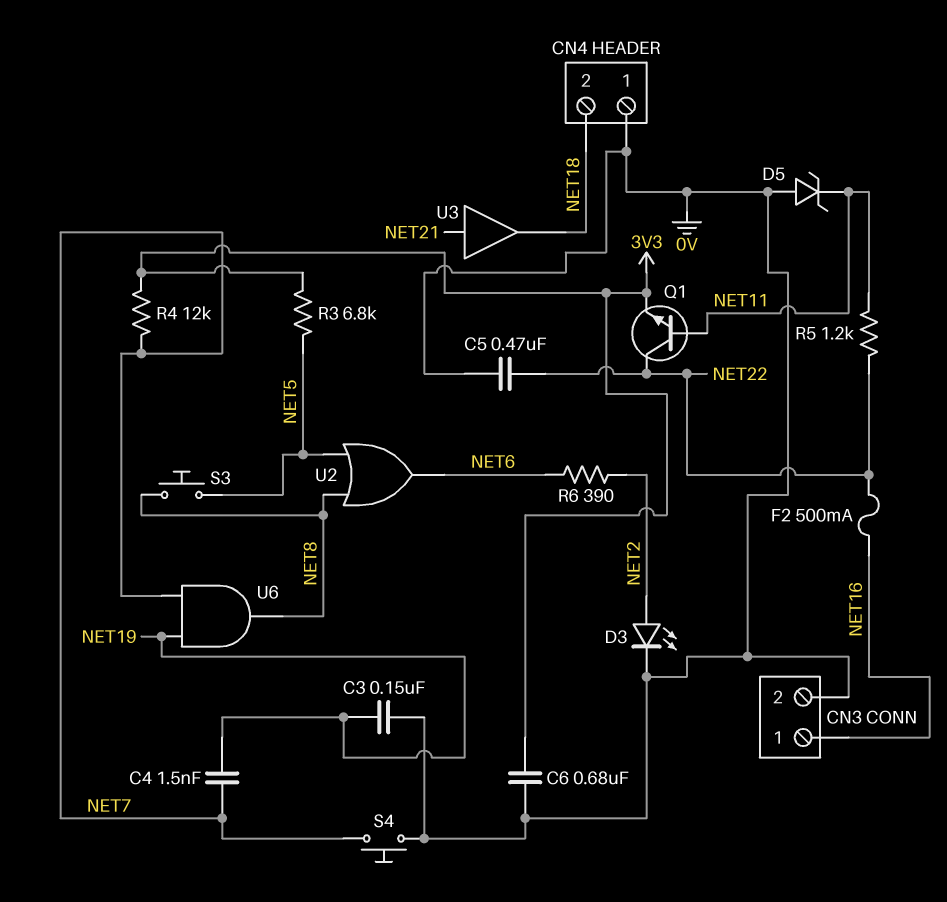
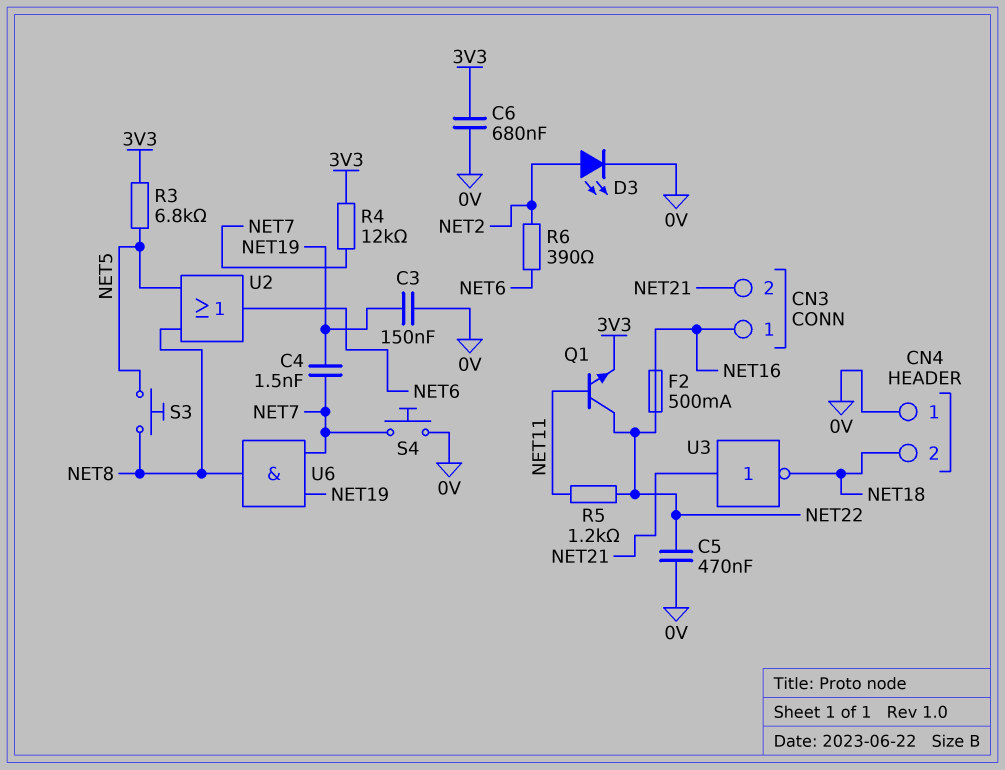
CN3 pin 2: 0V -> NET21
D5: zener (A 0V, K NET11) -> none
U3: buffer (in NET21, out NET18) -> NOT (in NET21, out NET18)

